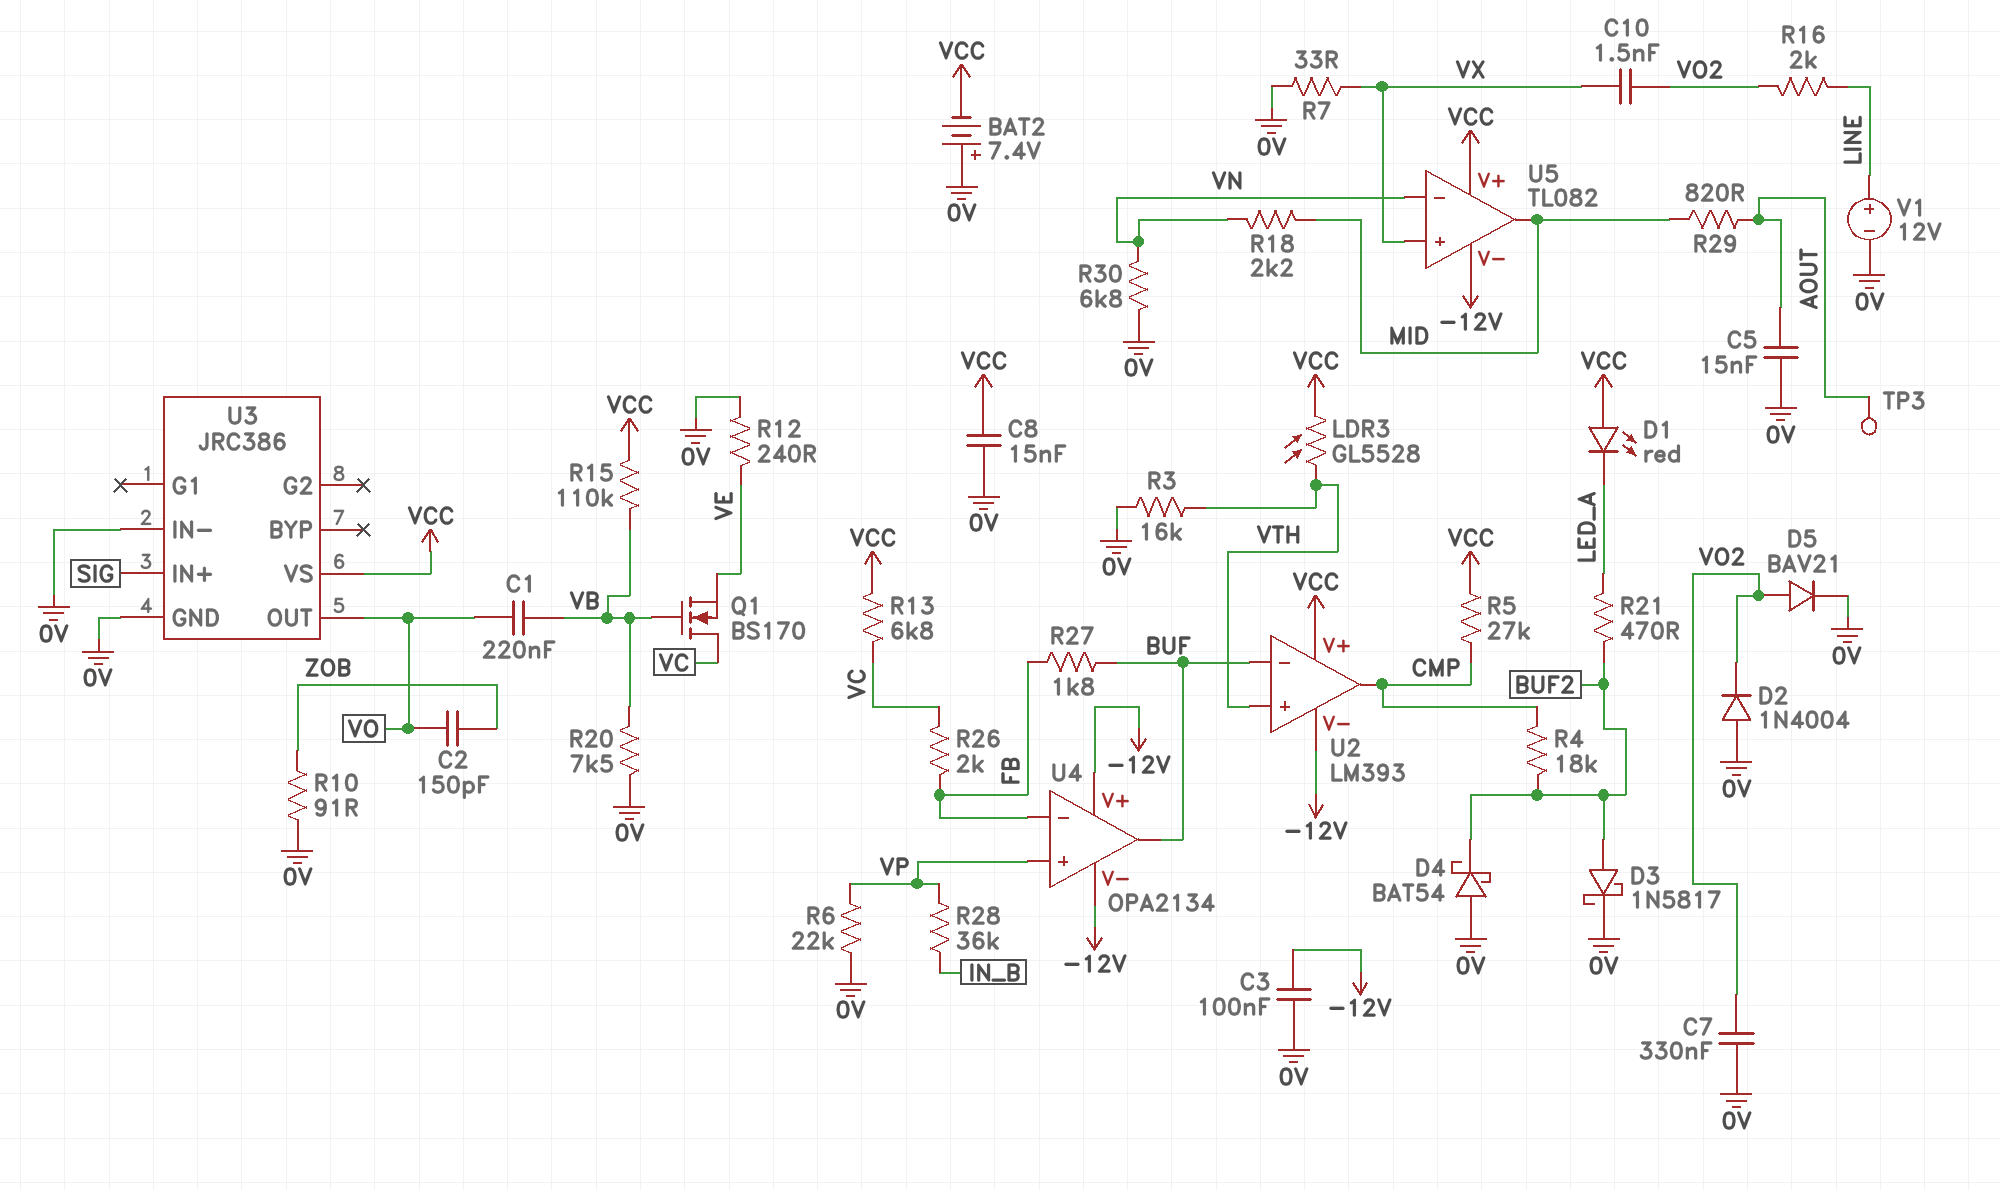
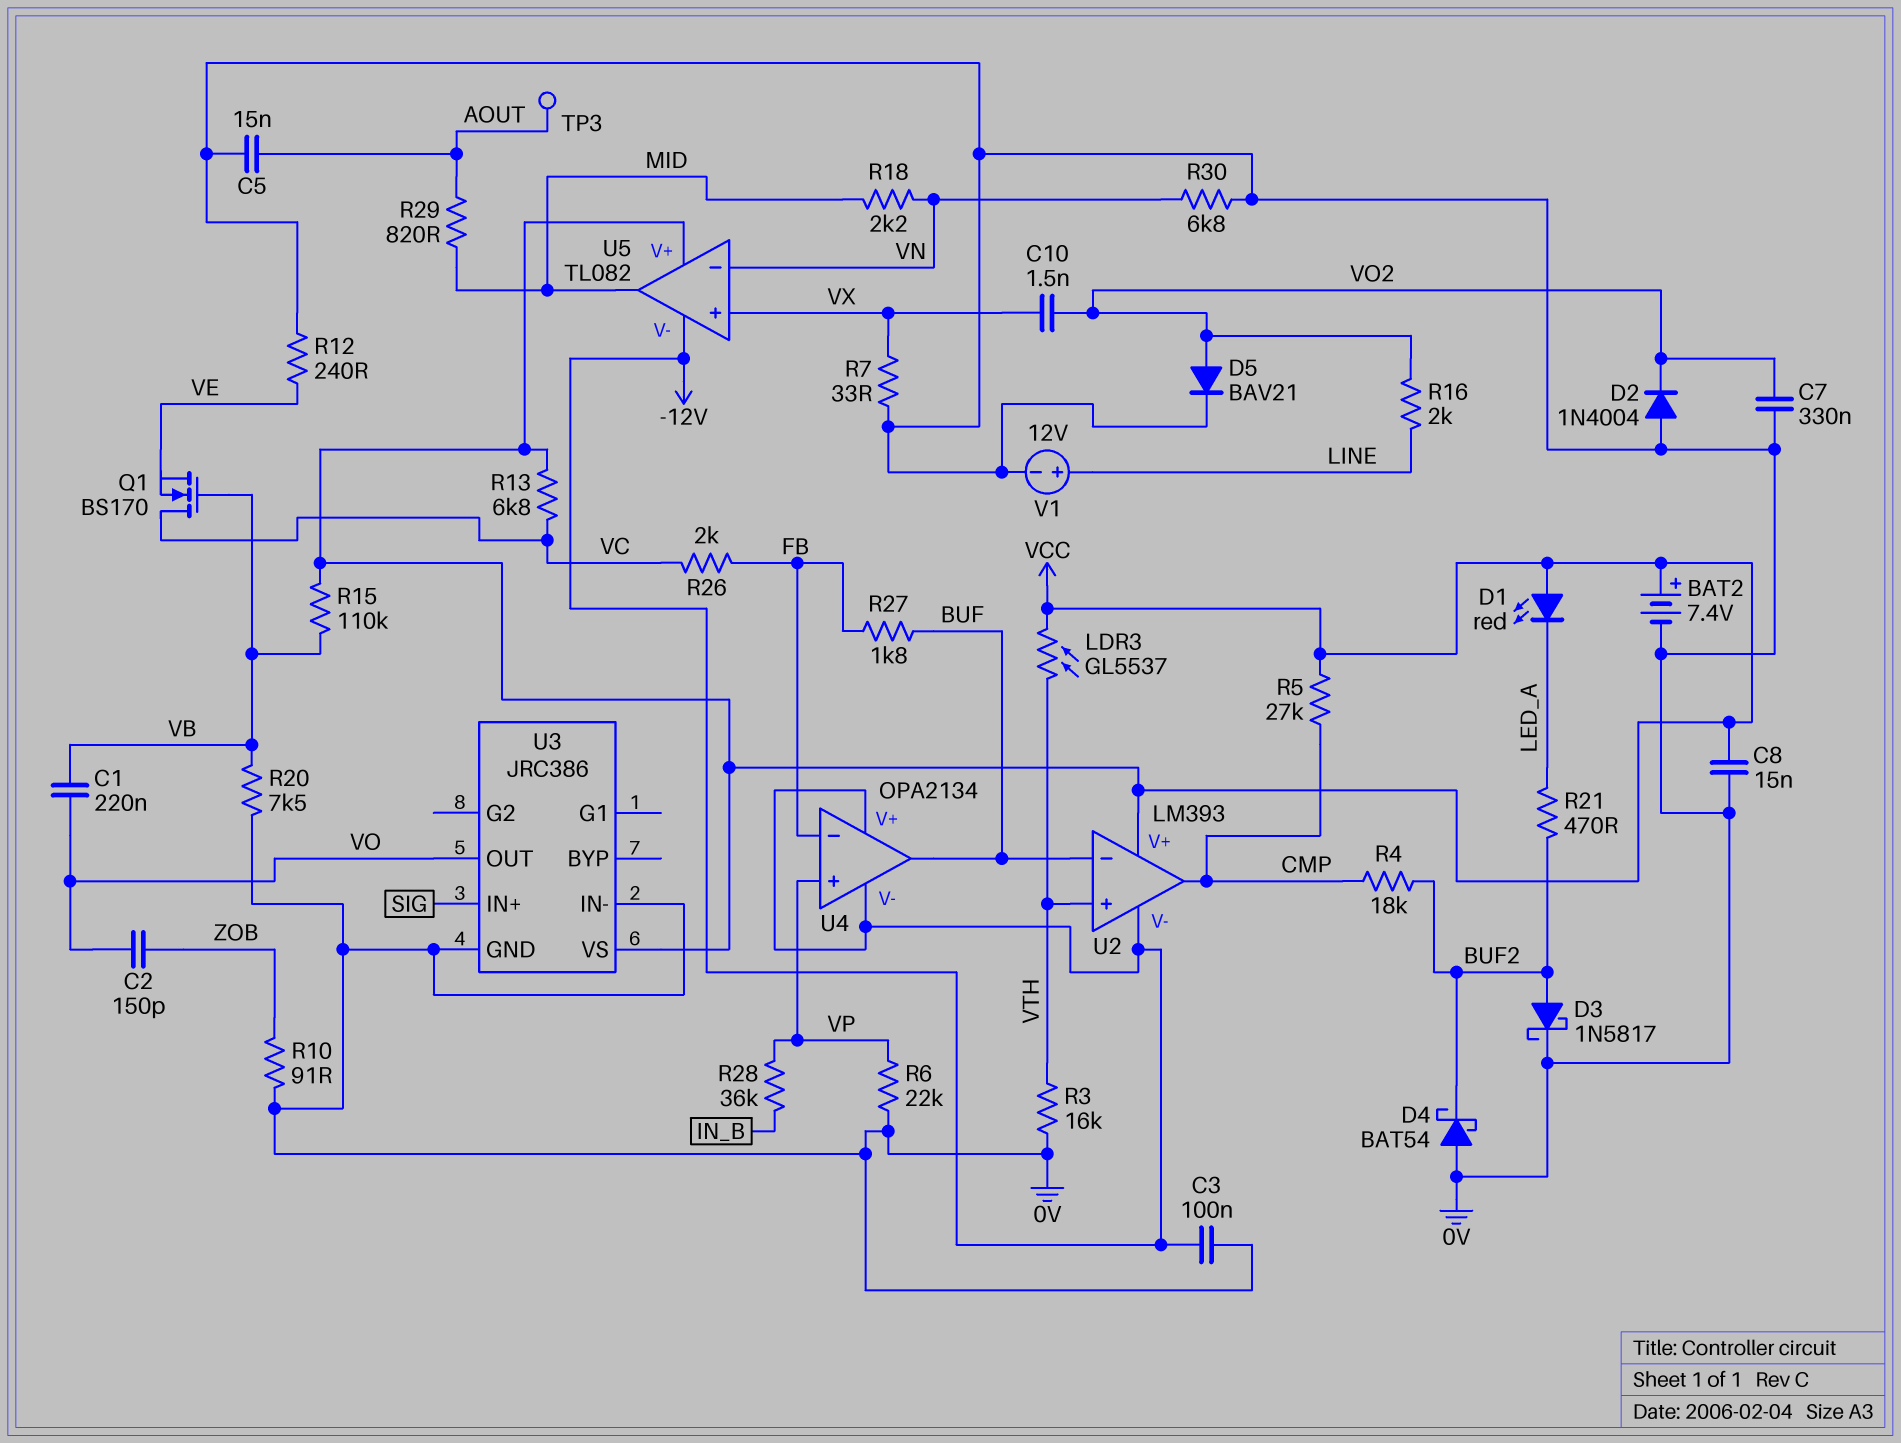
BAT2: 7.4V (plus 0V, minus VCC) -> 7.4V (plus VCC, minus 0V)
LDR3: GL5528 (VCC, VTH) -> GL5537 (VCC, VTH)

